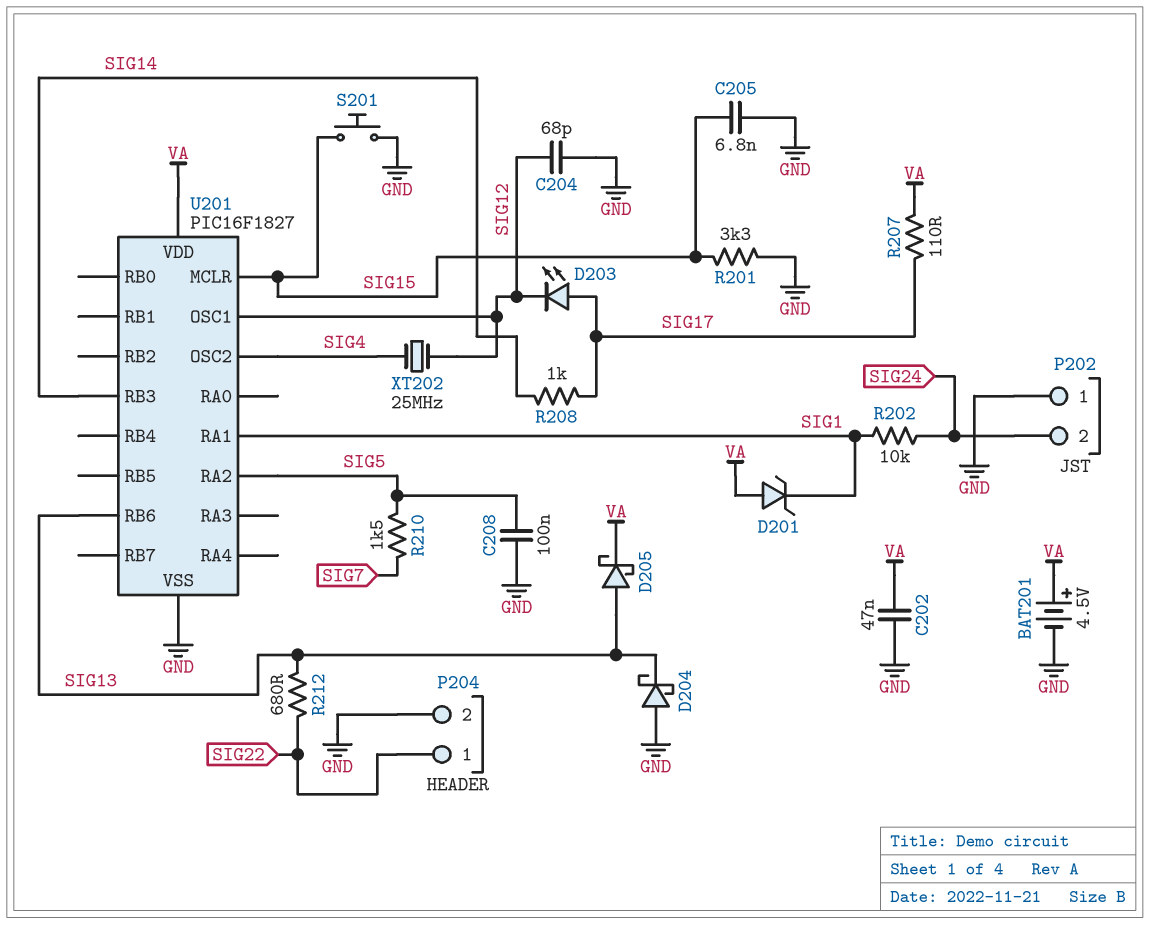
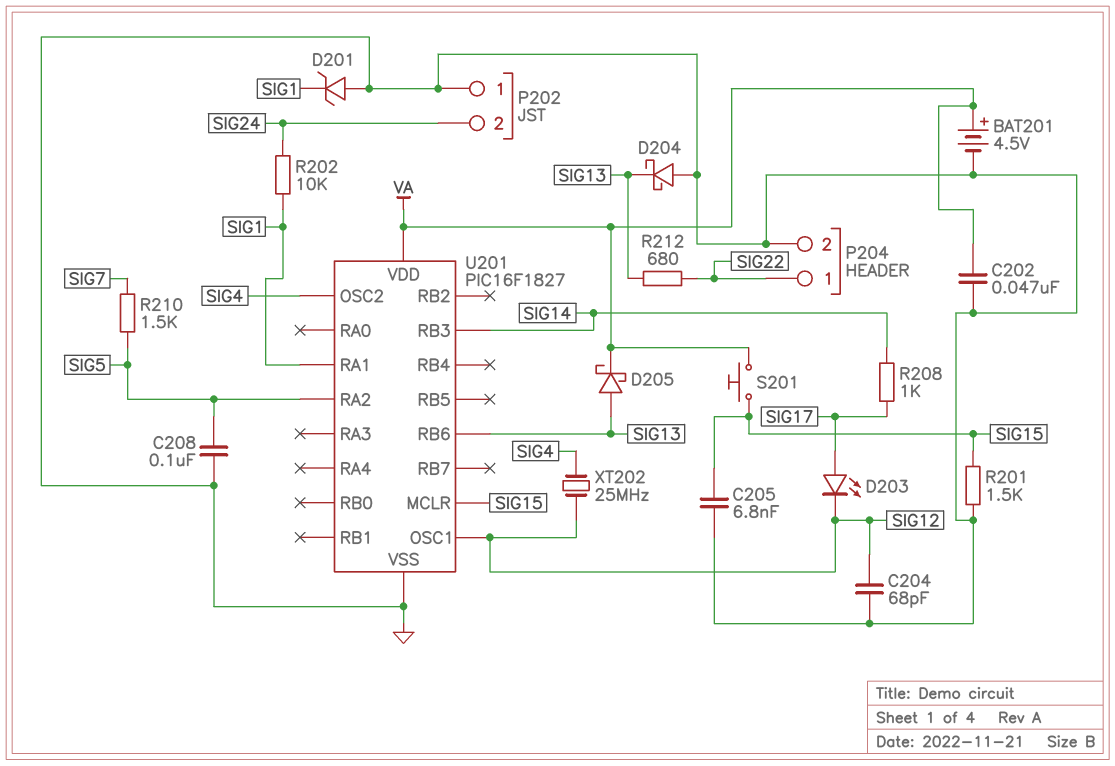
D201: zener (A VA, K SIG1) -> zener (A GND, K SIG1)
R201: 3.3k (GND, SIG15) -> 1.5k (GND, SIG15)
R207: 110 (SIG17, VA) -> none
S201: button (GND, SIG15) -> button (SIG15, VA)

